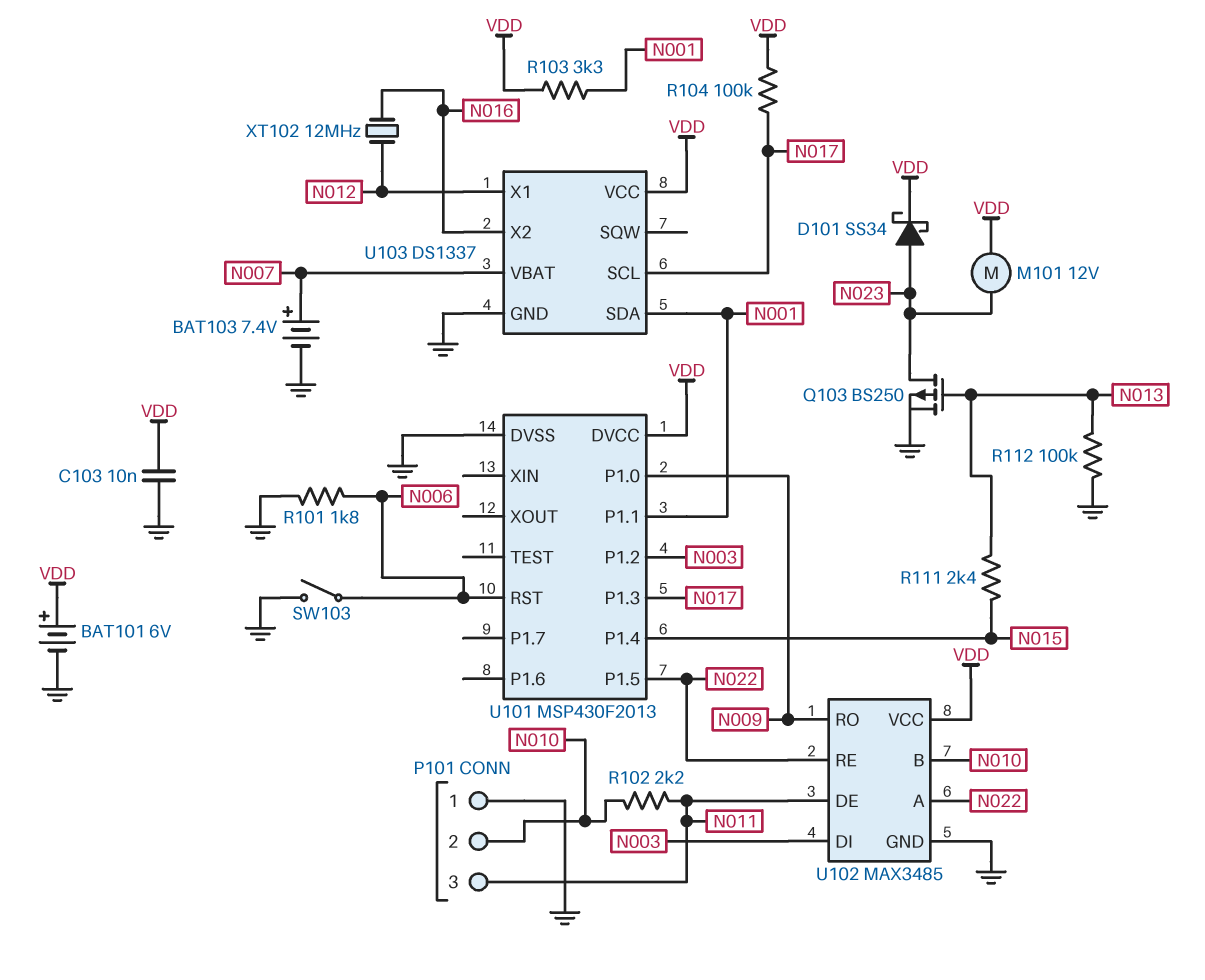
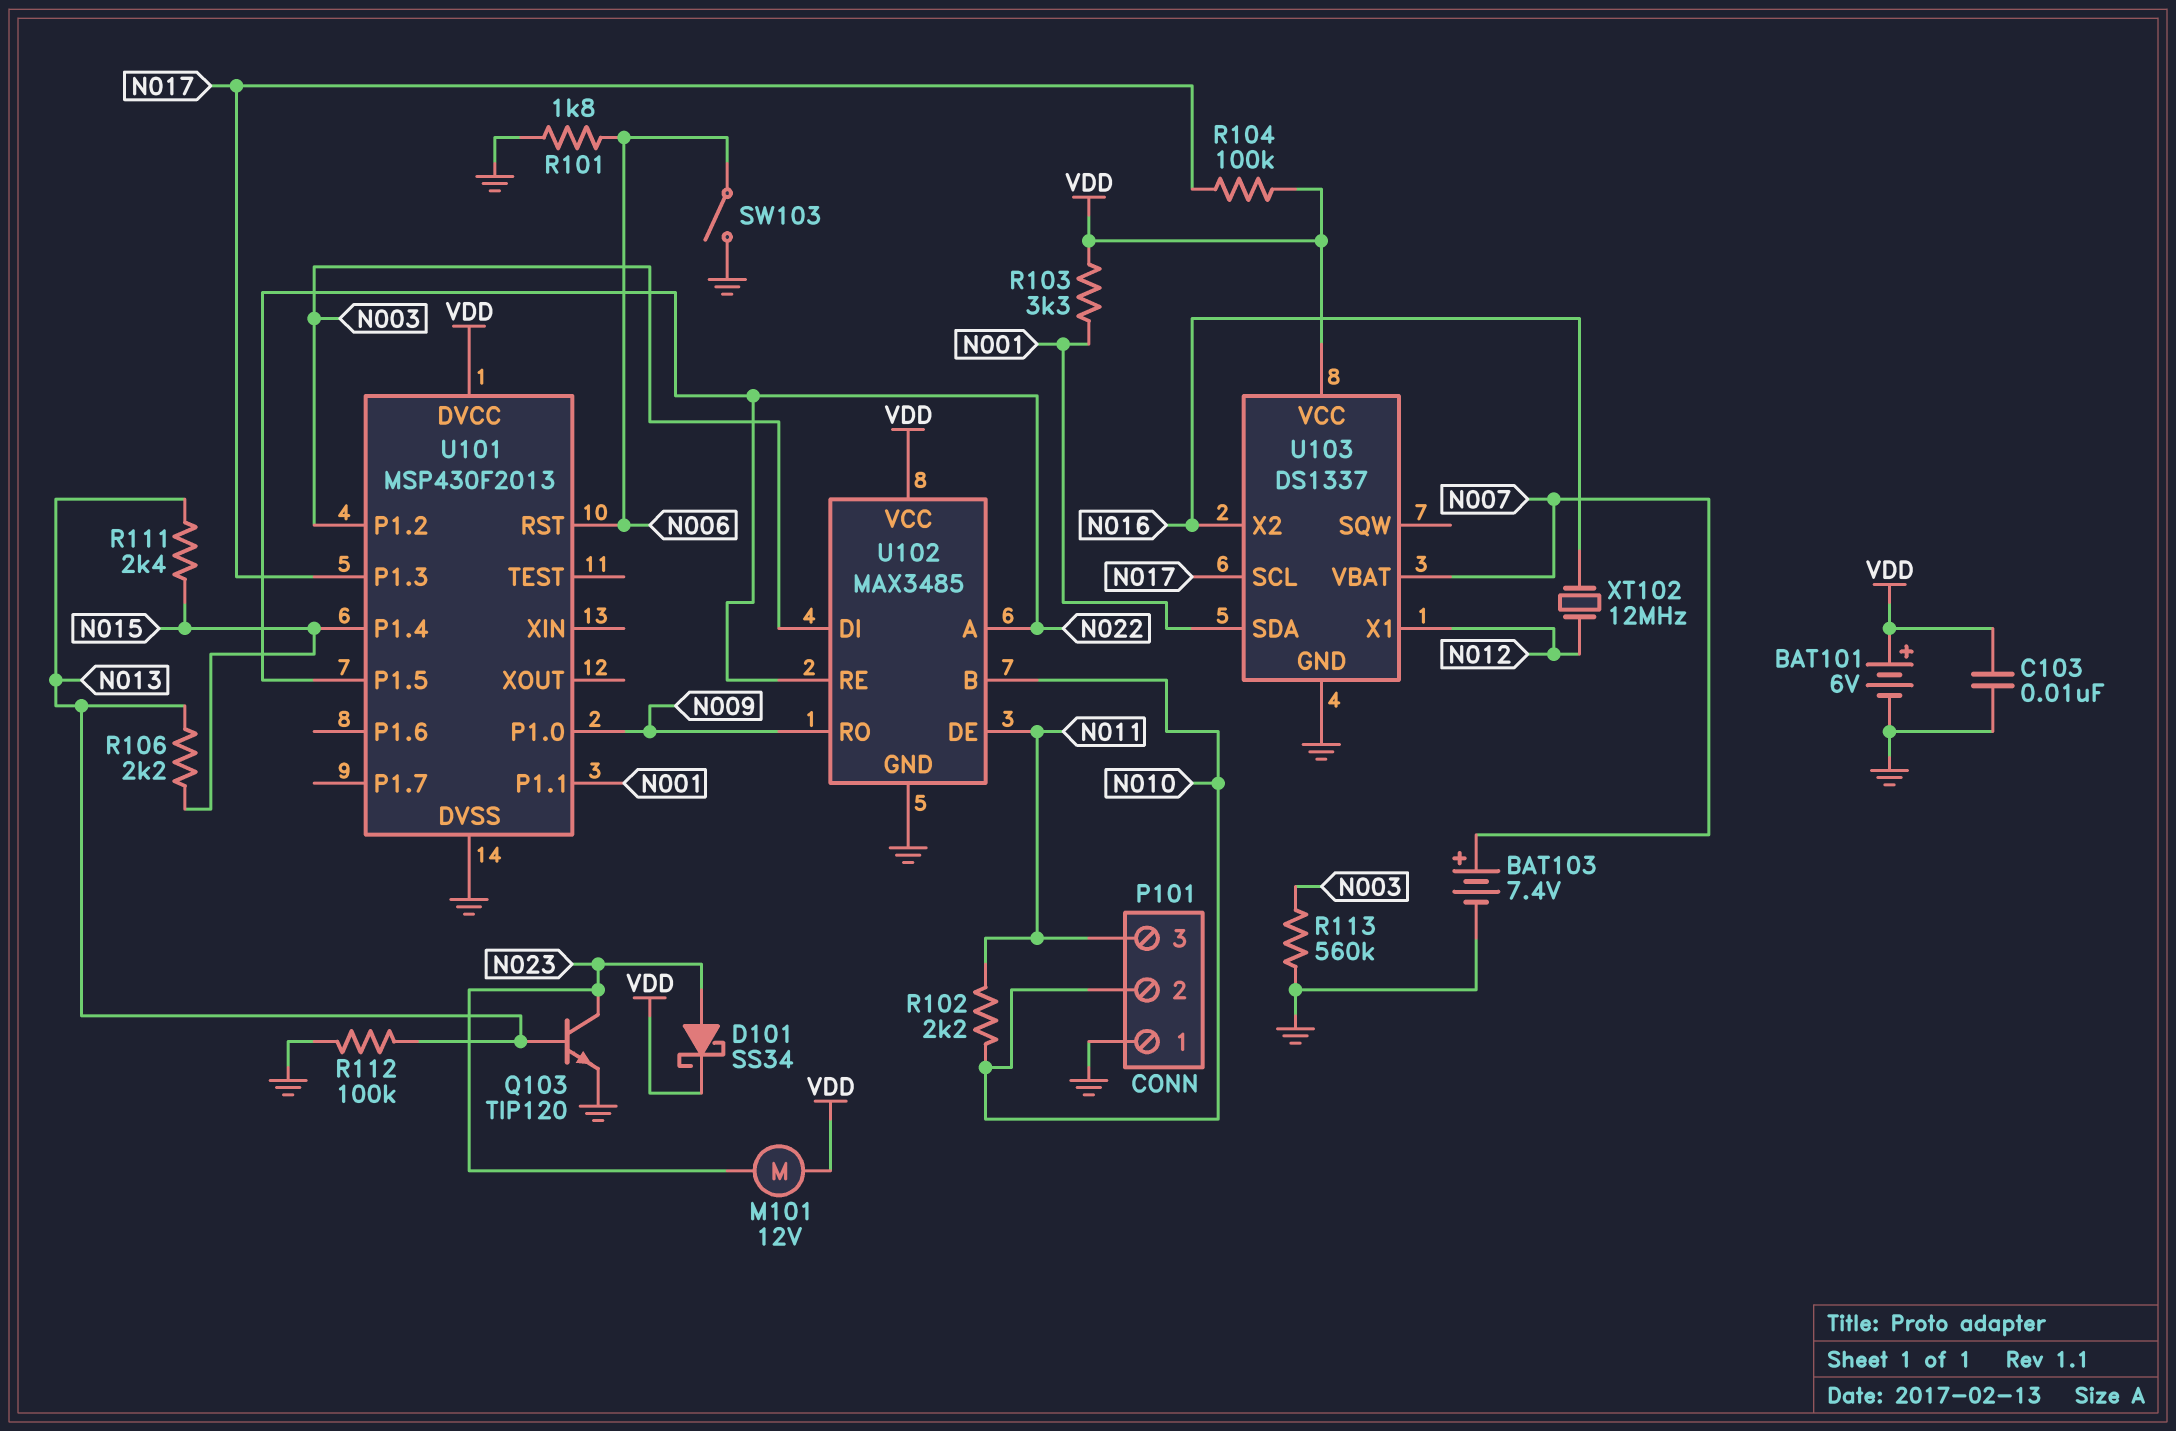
Q103: PMOS BS250 (G N013, D N023, S GND) -> NPN TIP120 (B N013, C N023, E GND)
R106: none -> 2.2k (N013, N015)
R113: none -> 560k (GND, N003)

